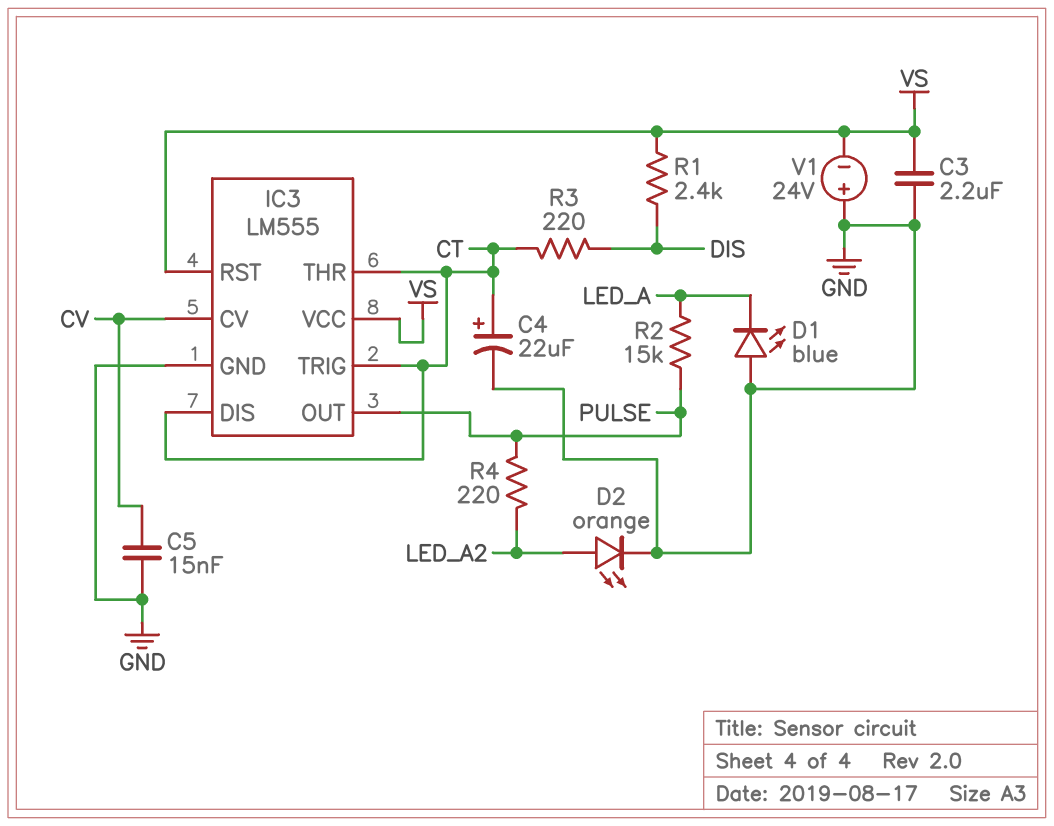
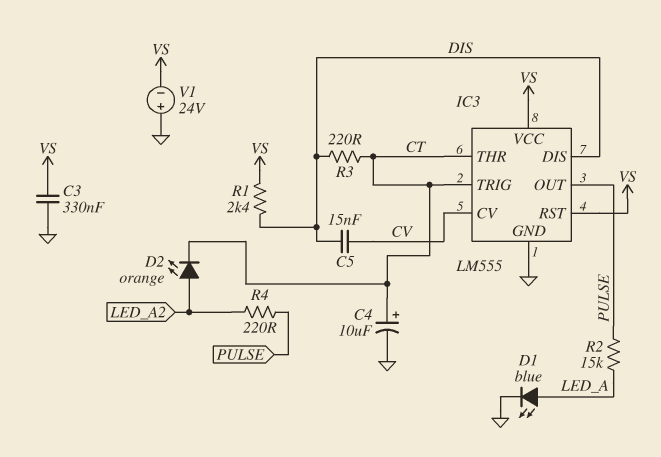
C3: 2.2uF (GND, VS) -> 330nF (GND, VS)
C4: 22uF (plus CT, minus GND) -> 10uF (plus CT, minus GND)
C5: 15nF (CV, GND) -> 15nF (CV, DIS)
D1: LED blue (A GND, K LED_A) -> LED blue (A LED_A, K GND)
D2: LED orange (A LED_A2, K GND) -> LED orange (A LED_A2, K CT)
IC3 pin DIS: CT -> DIS

